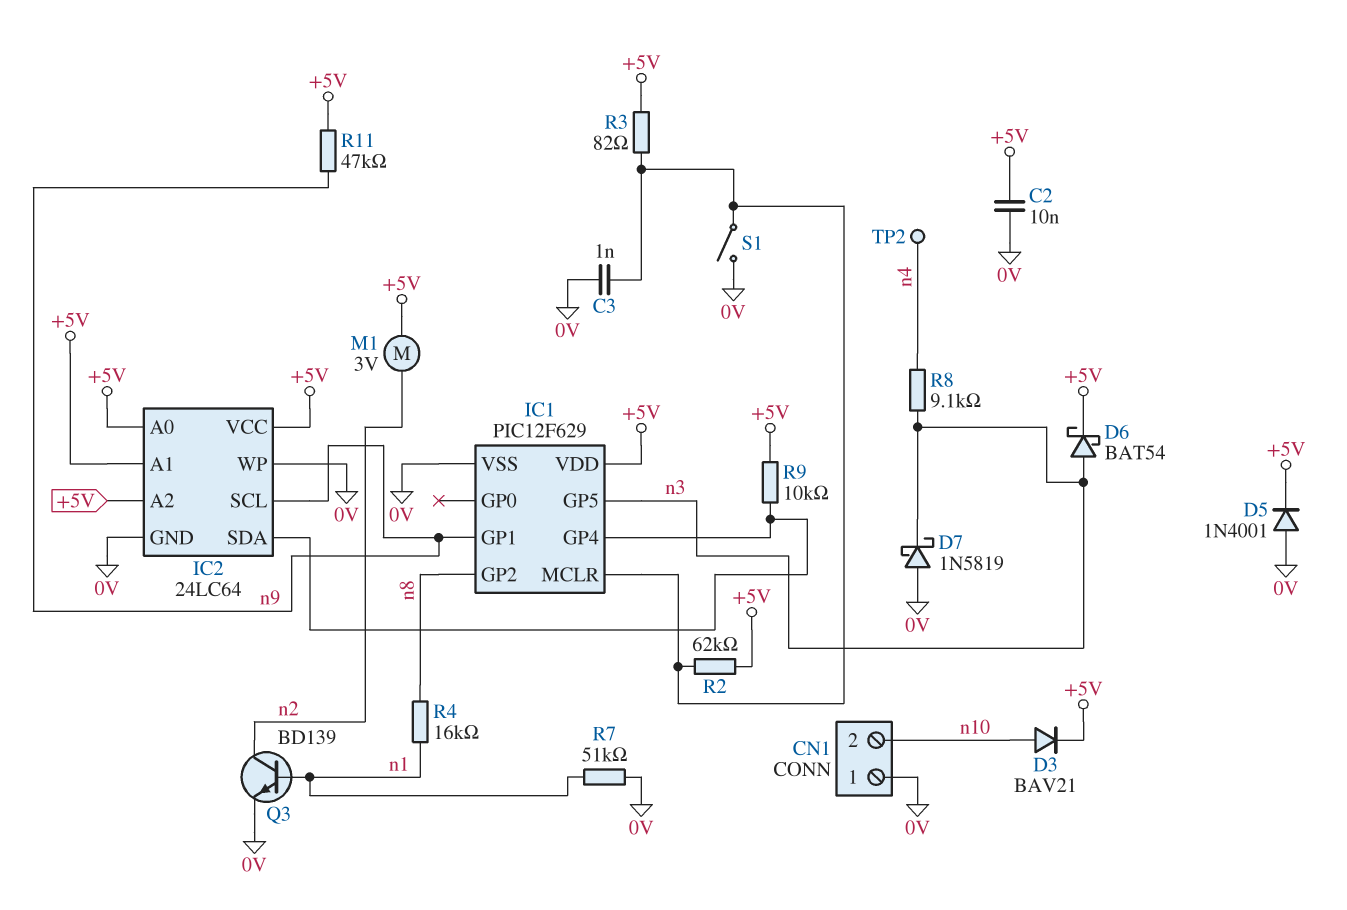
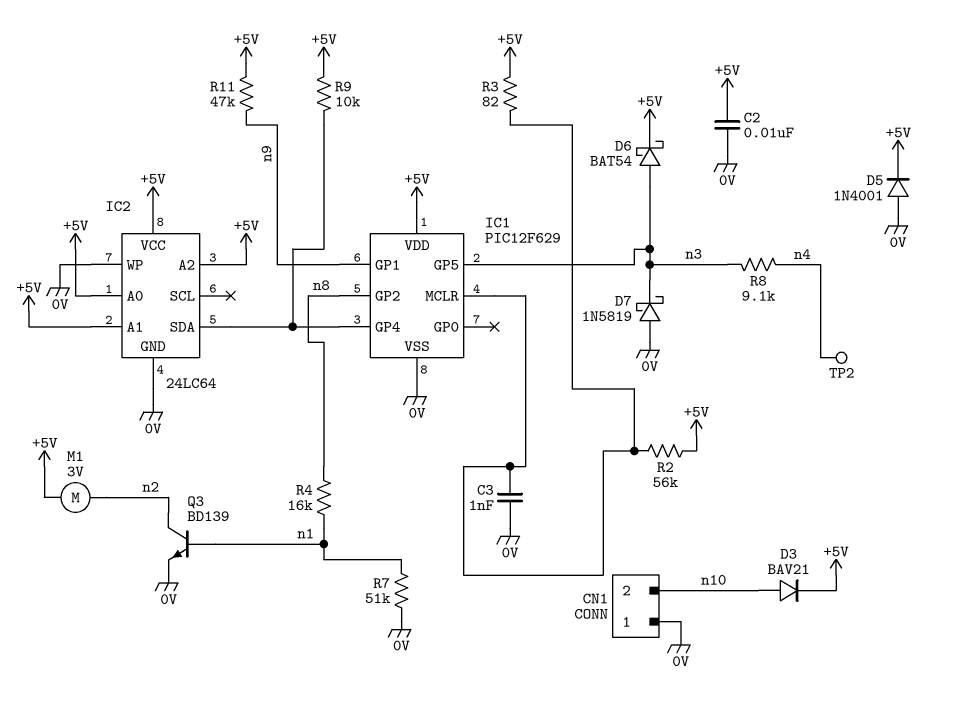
IC2 pin SCL: n9 -> none
R2: 62k (+5V, IC1/MCLR) -> 56k (+5V, IC1/MCLR)
S1: switch (0V, IC1/MCLR) -> none

